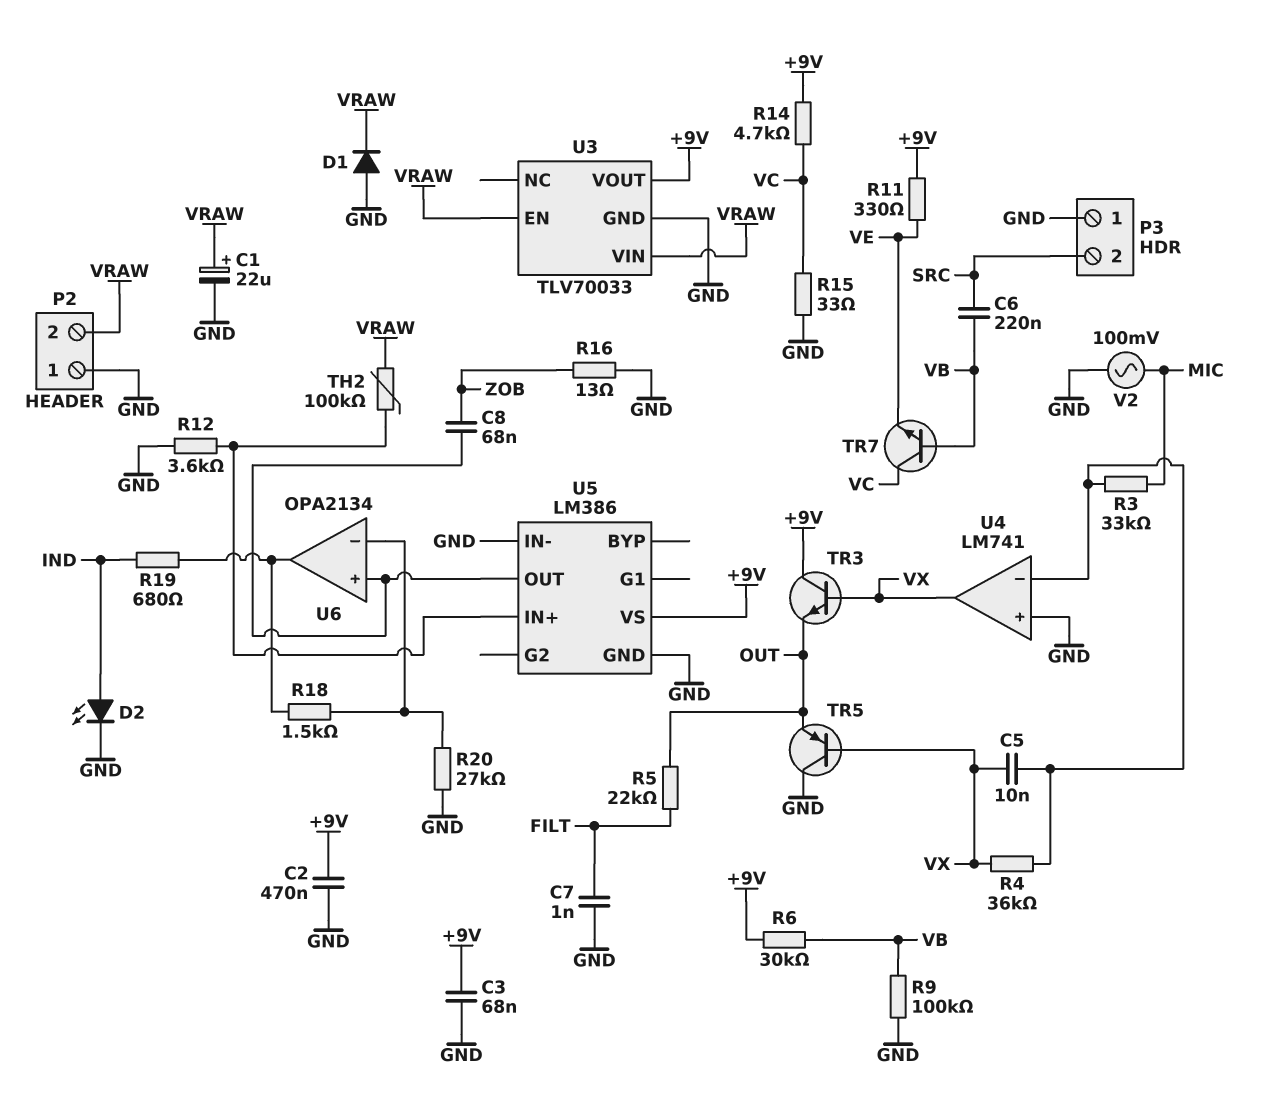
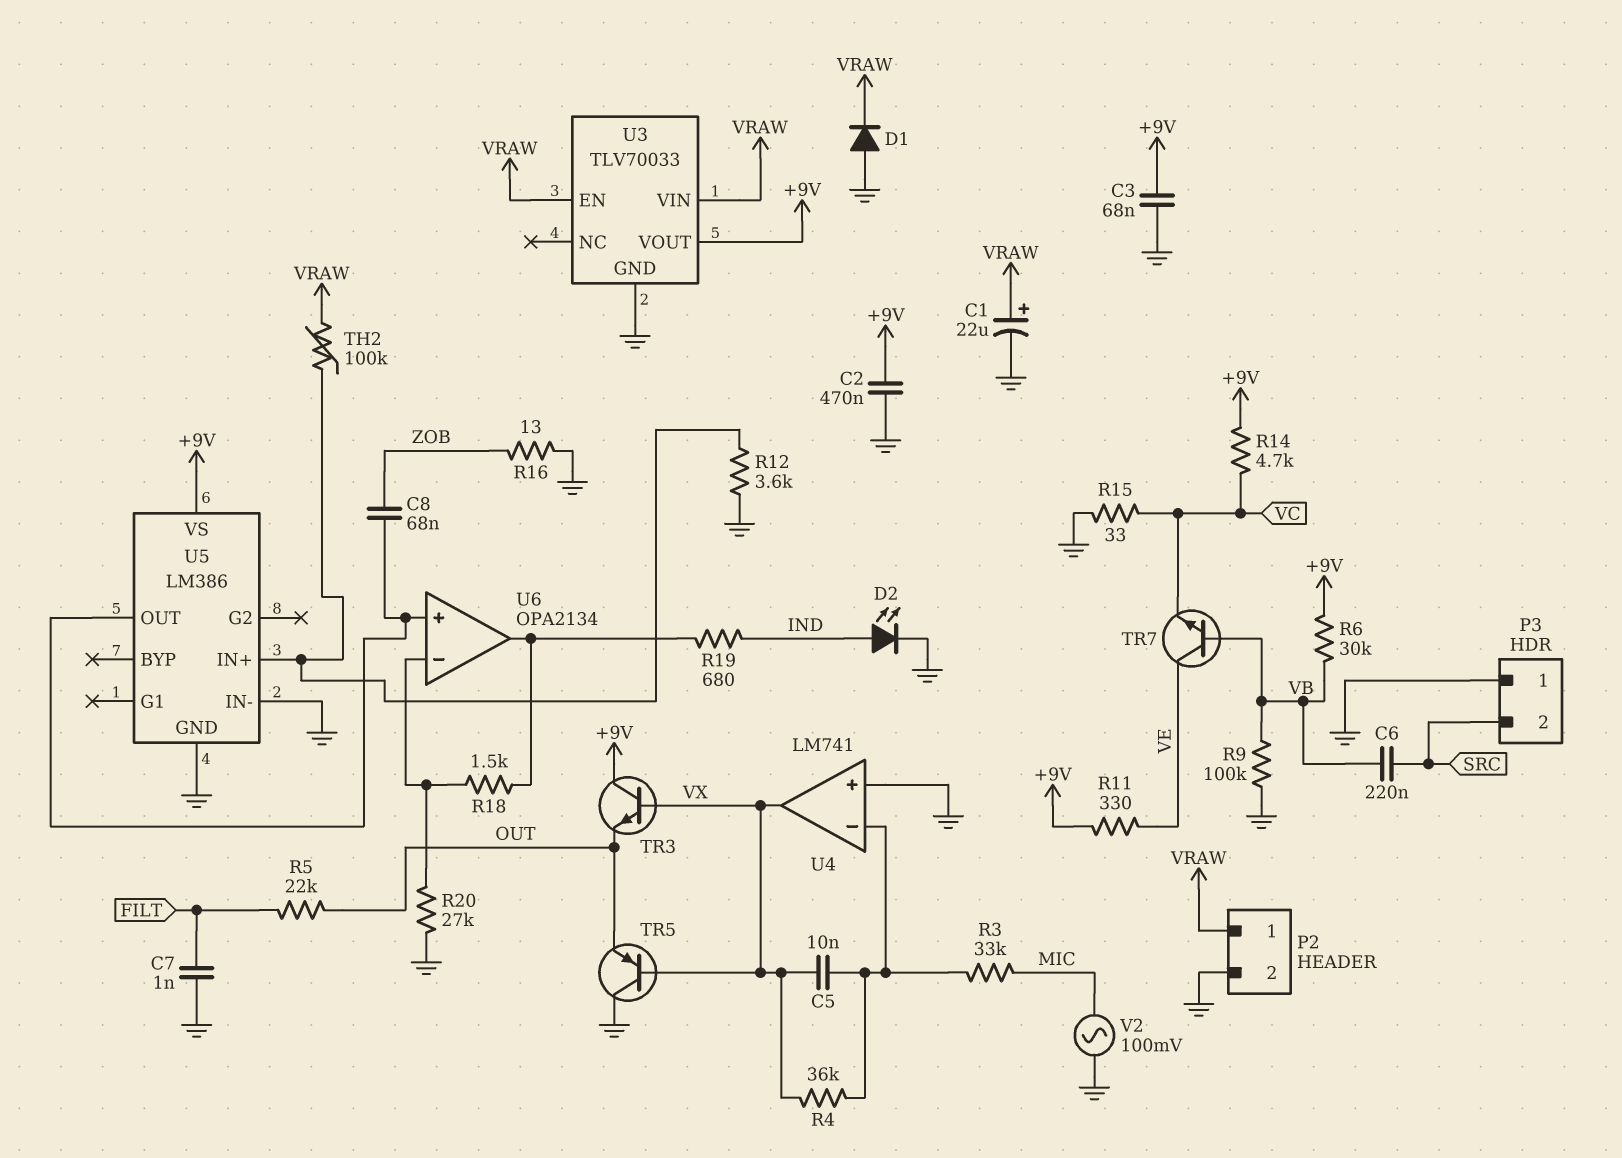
P2 pin 1: GND -> VRAW
P2 pin 2: VRAW -> GND
TR7: NPN (B VB, C VC, E VE) -> NPN (B VB, C VE, E VC)

